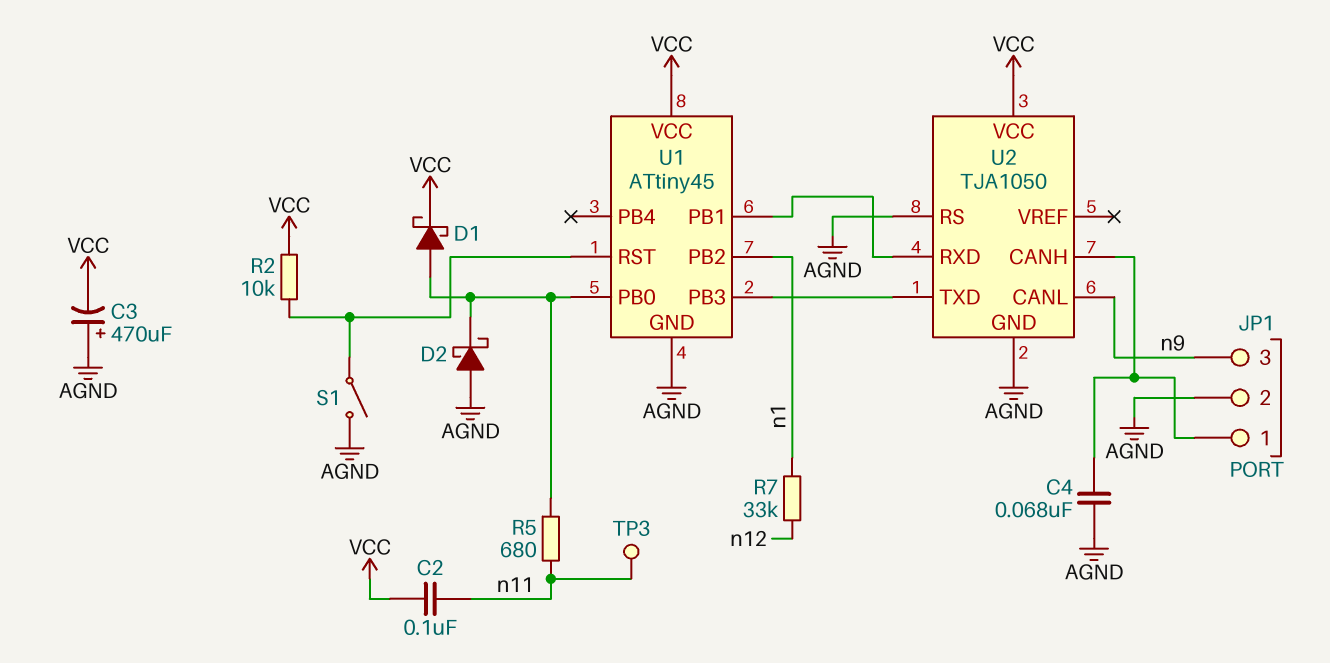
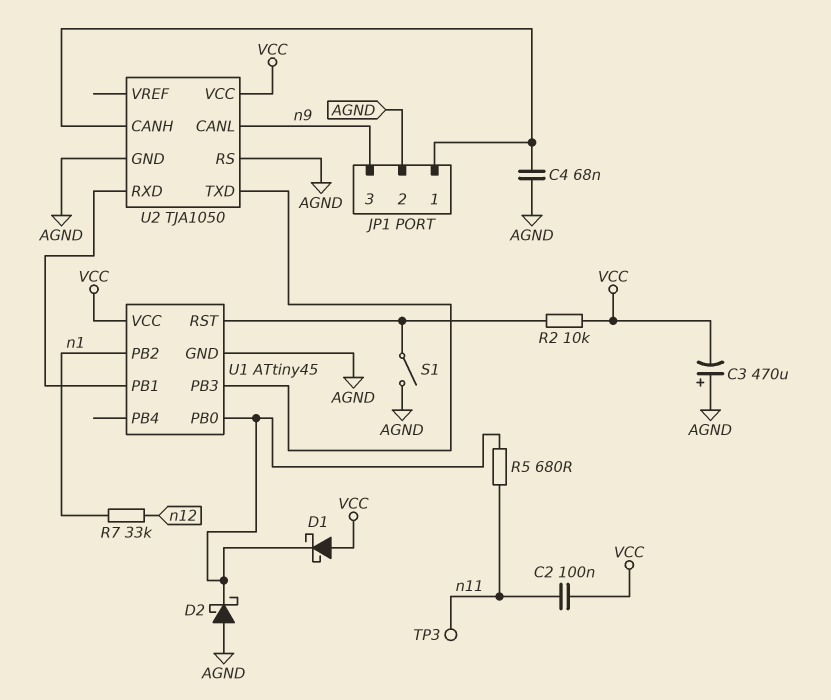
D1: schottky (A U1/PB0, K VCC) -> schottky (A VCC, K U1/PB0)

